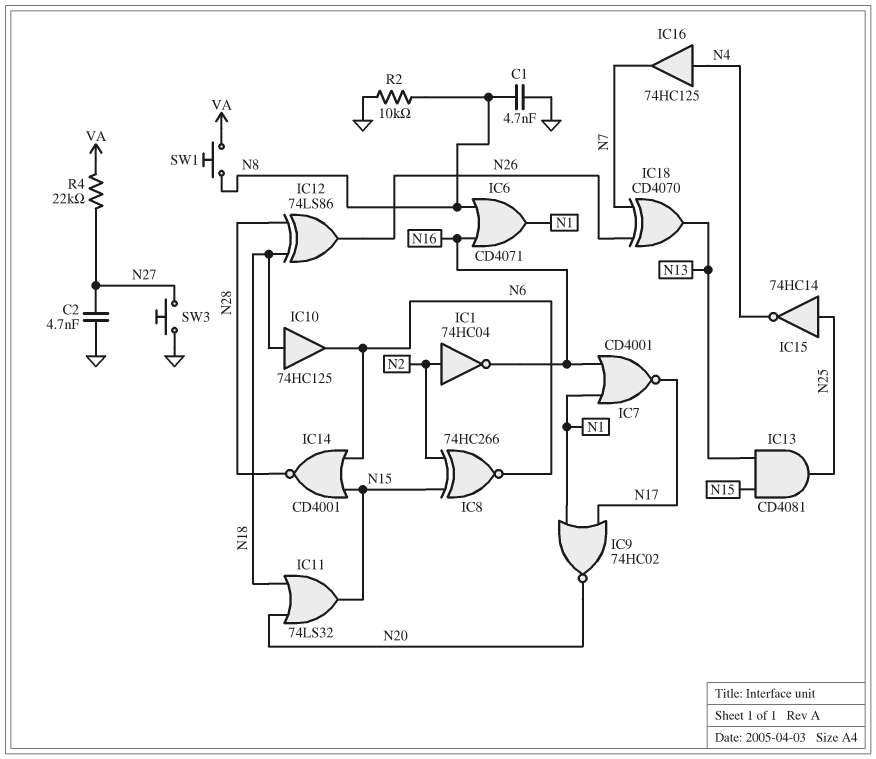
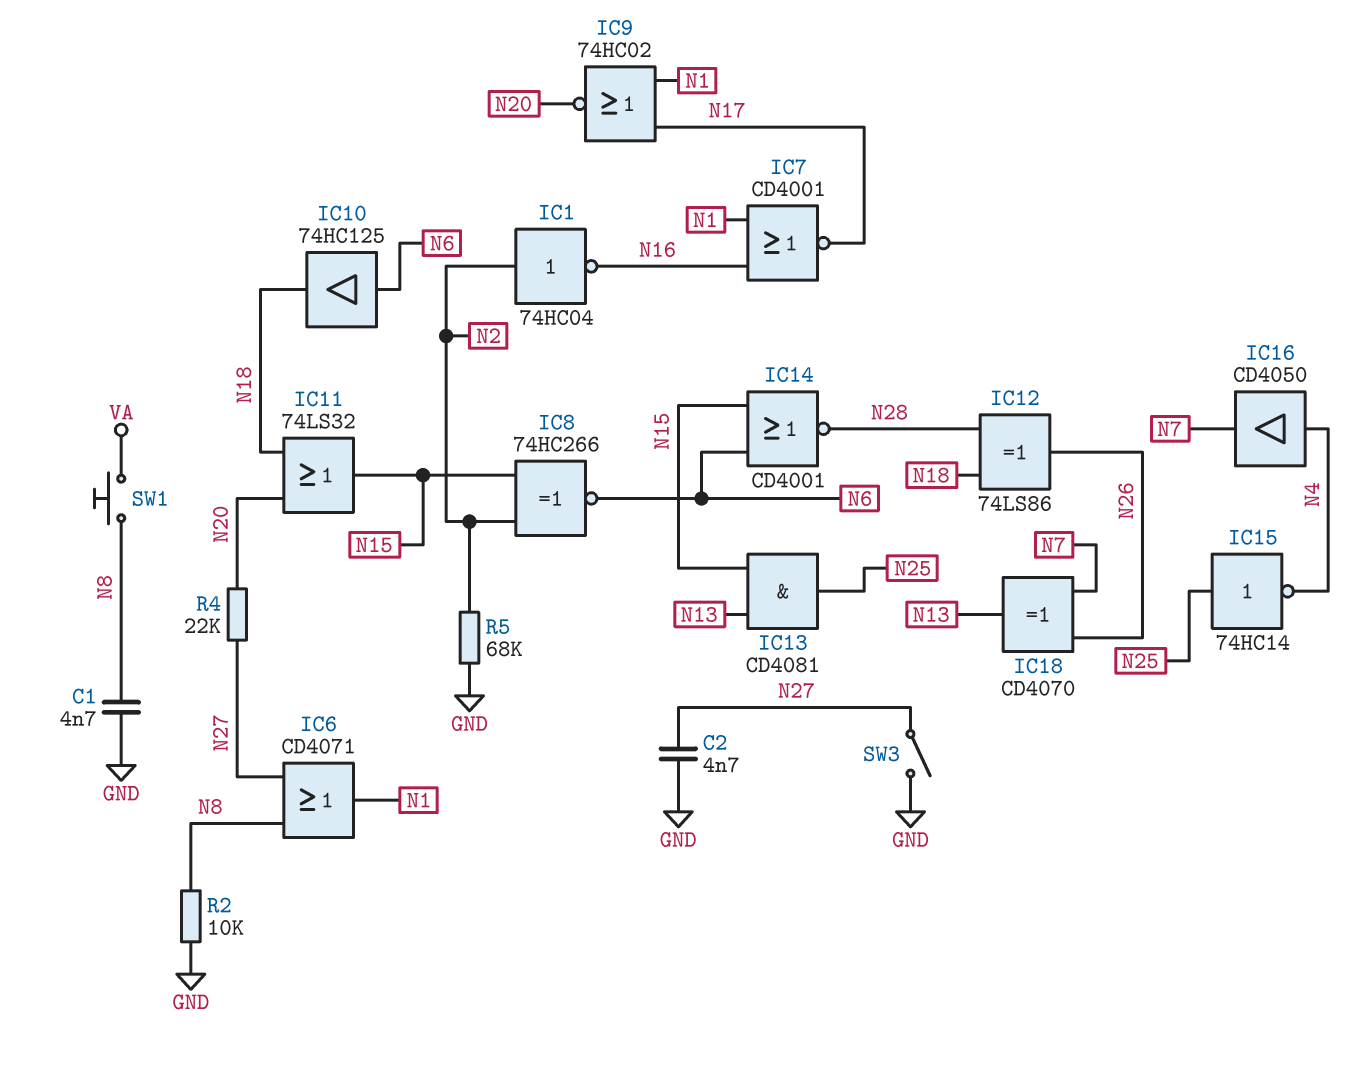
IC6: OR CD4071 (in N8, in N16, out N1) -> OR CD4071 (in N8, in N27, out N1)
IC10: buffer 74HC125 (in N18, out N6) -> buffer 74HC125 (in N6, out N18)
IC16: buffer 74HC125 (in N4, out N7) -> buffer CD4050 (in N4, out N7)
R4: 22k (N27, VA) -> 22k (N20, N27)
R5: none -> 68k (GND, N2)
SW3: button (GND, N27) -> switch (GND, N27)

